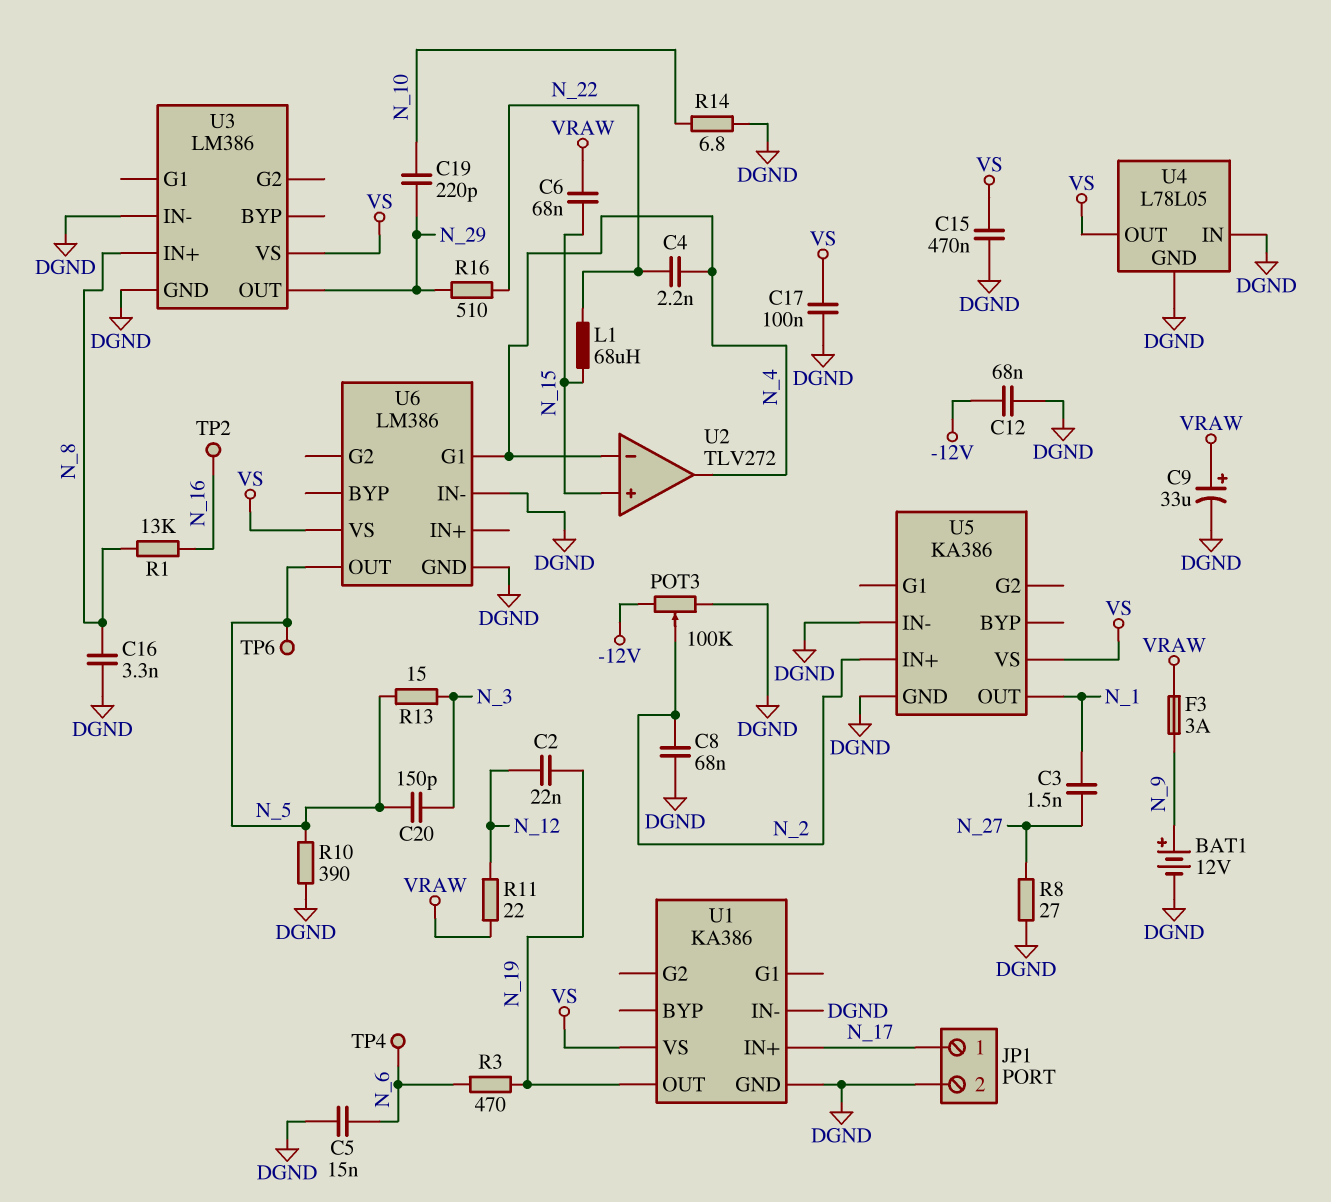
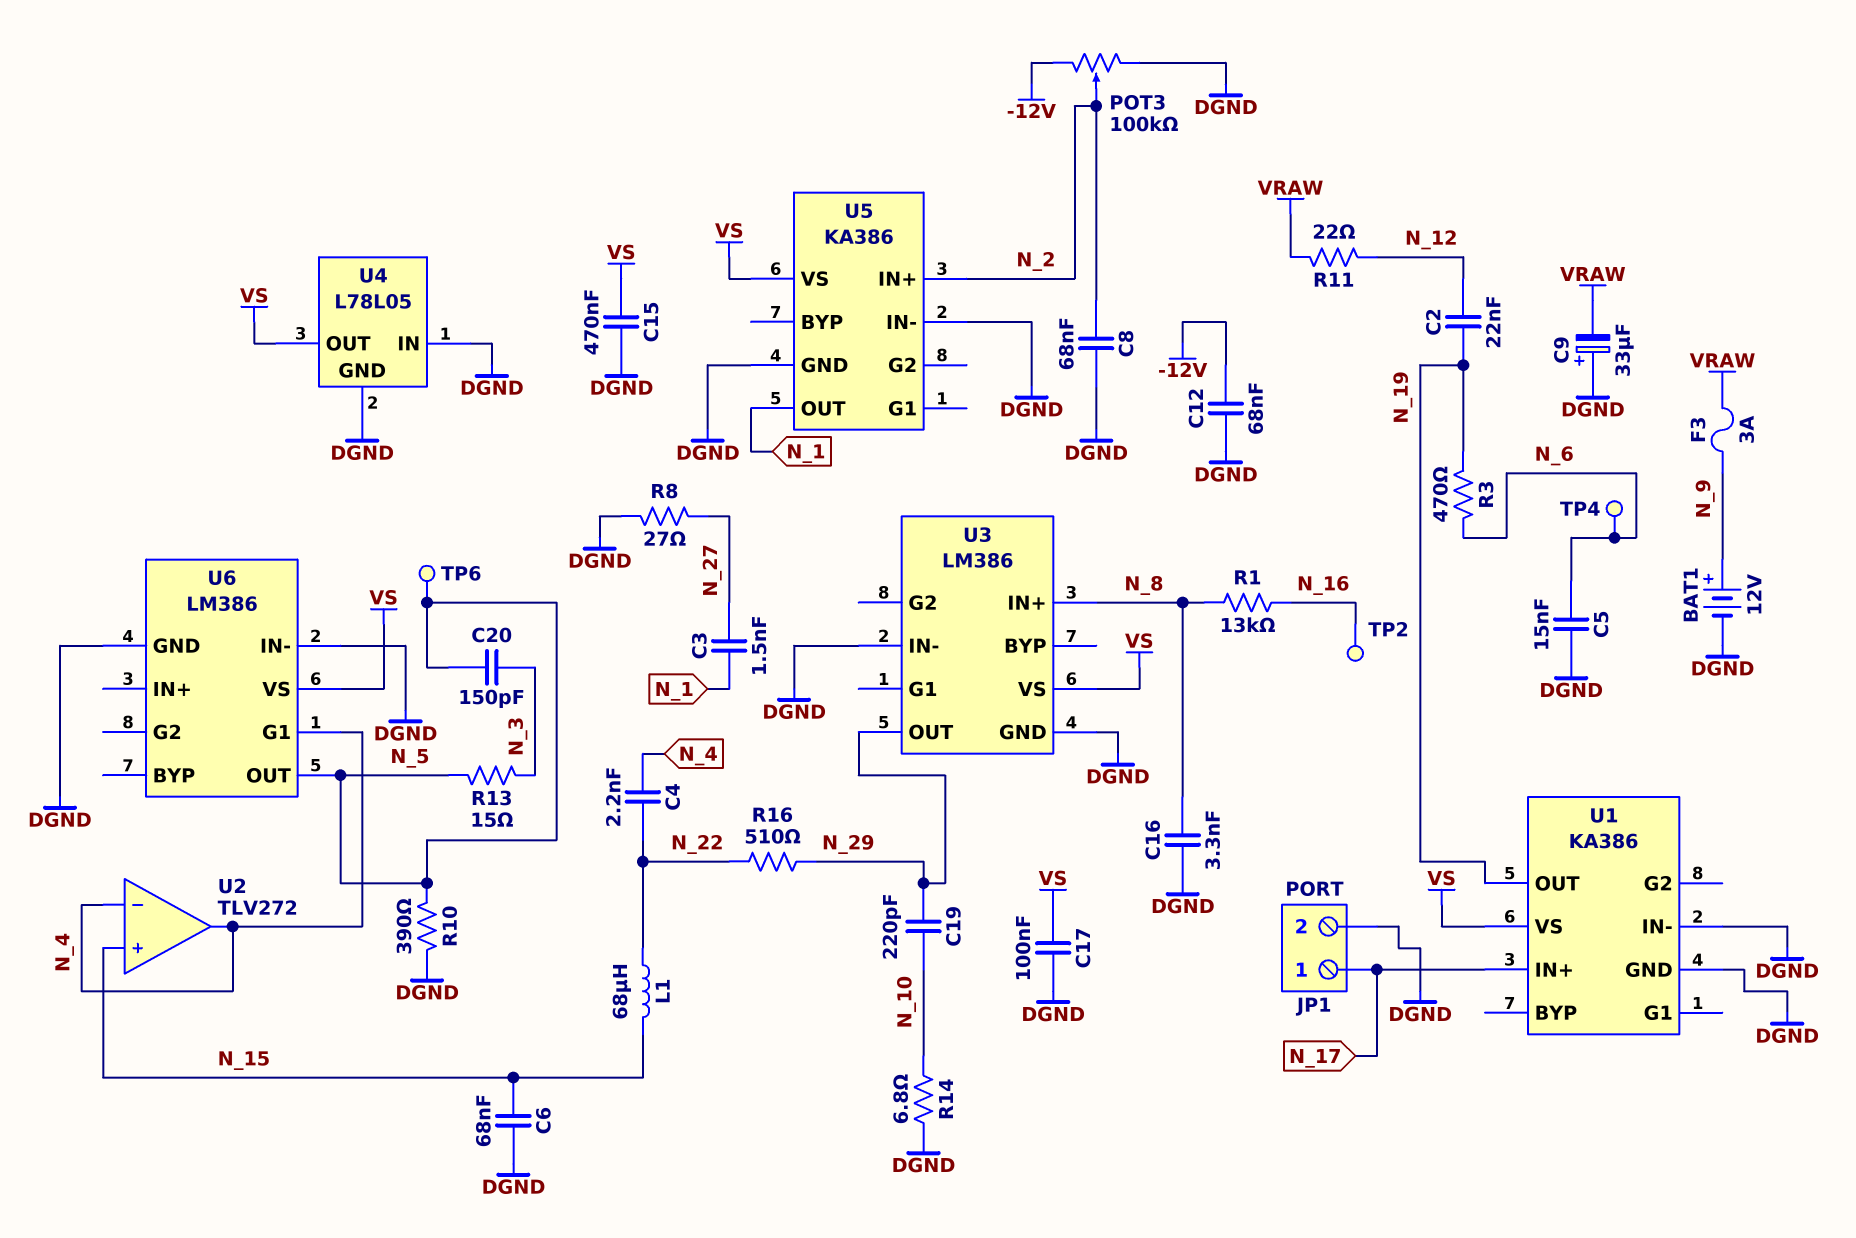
C6: 68nF (N_15, VRAW) -> 68nF (DGND, N_15)
C9: 33uF (plus VRAW, minus DGND) -> 33uF (plus DGND, minus VRAW)

